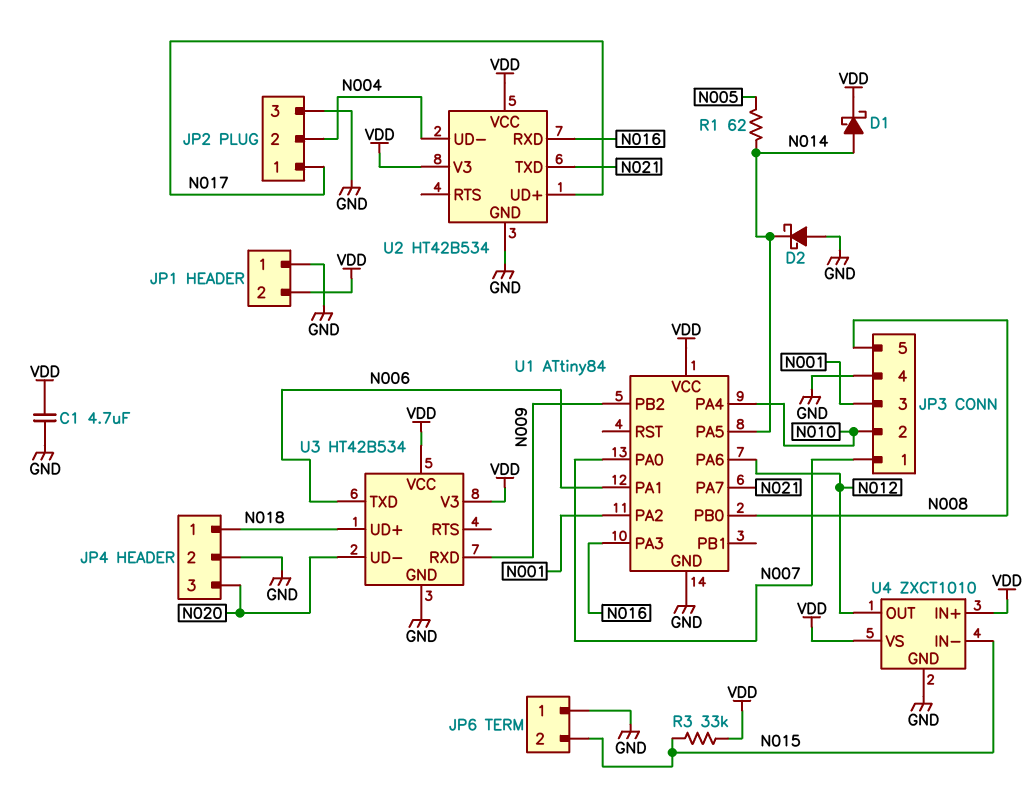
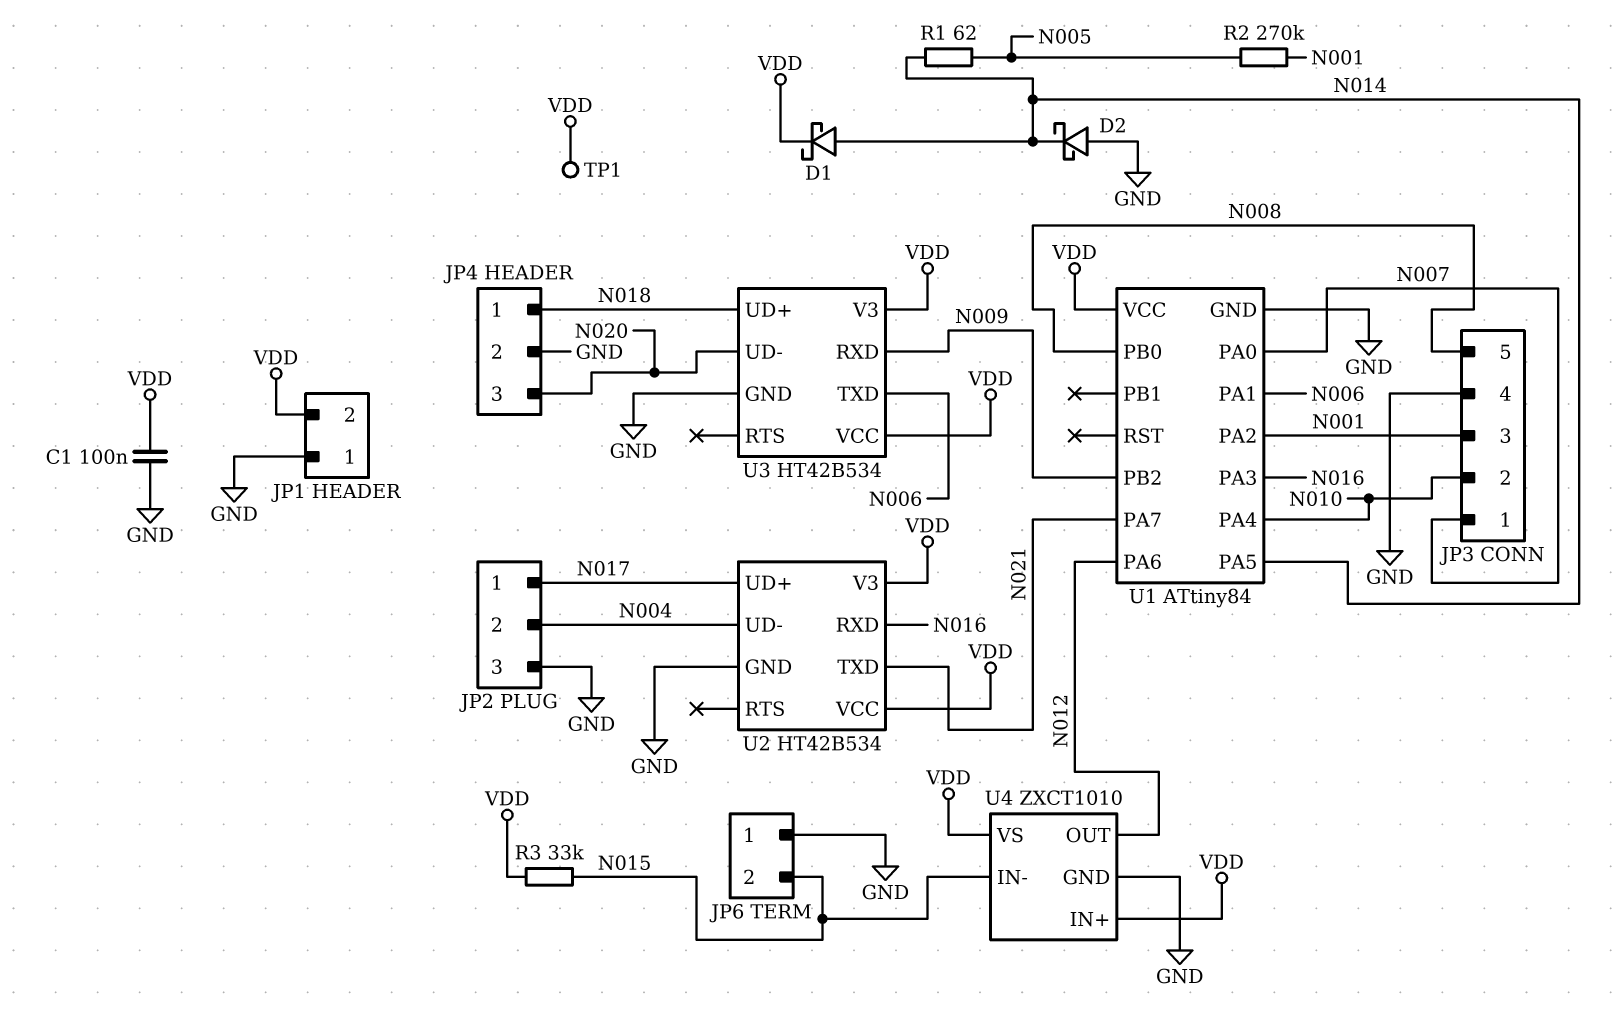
C1: 4.7uF (GND, VDD) -> 100nF (GND, VDD)
R2: none -> 270k (N001, N005)
TP1: none -> test point (VDD)

